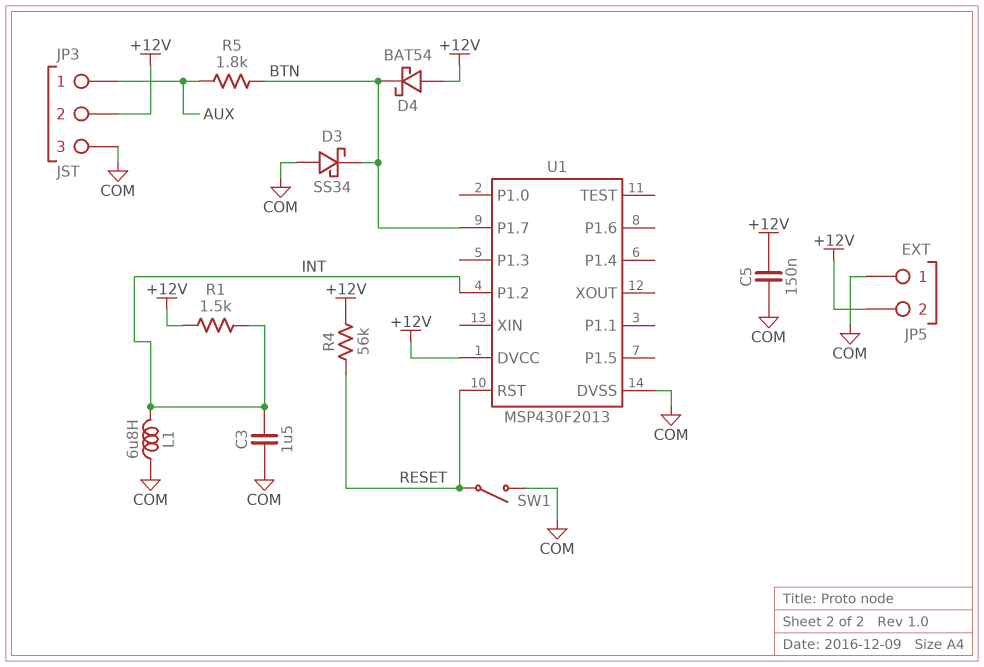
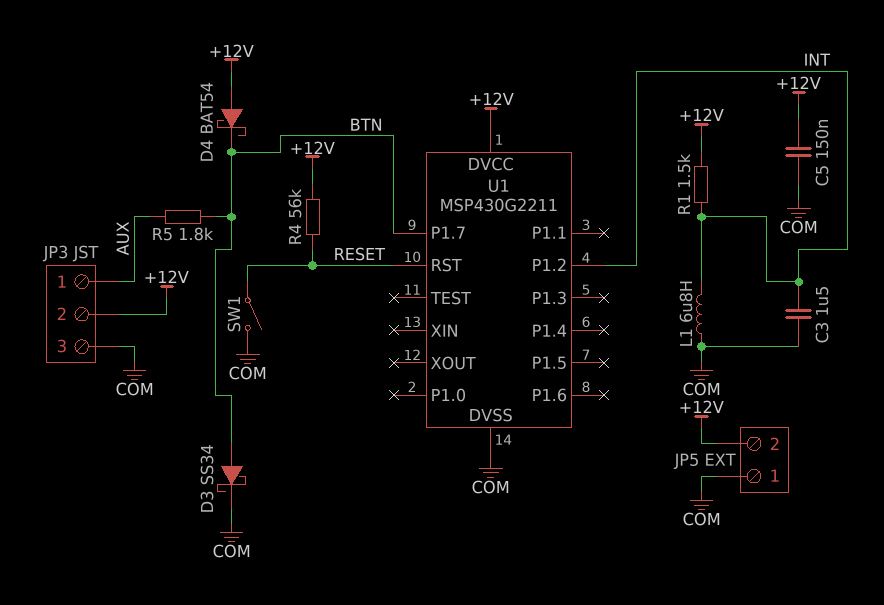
D3: schottky SS34 (A COM, K BTN) -> schottky SS34 (A BTN, K COM)
U1: MSP430F2013 -> MSP430G2211

